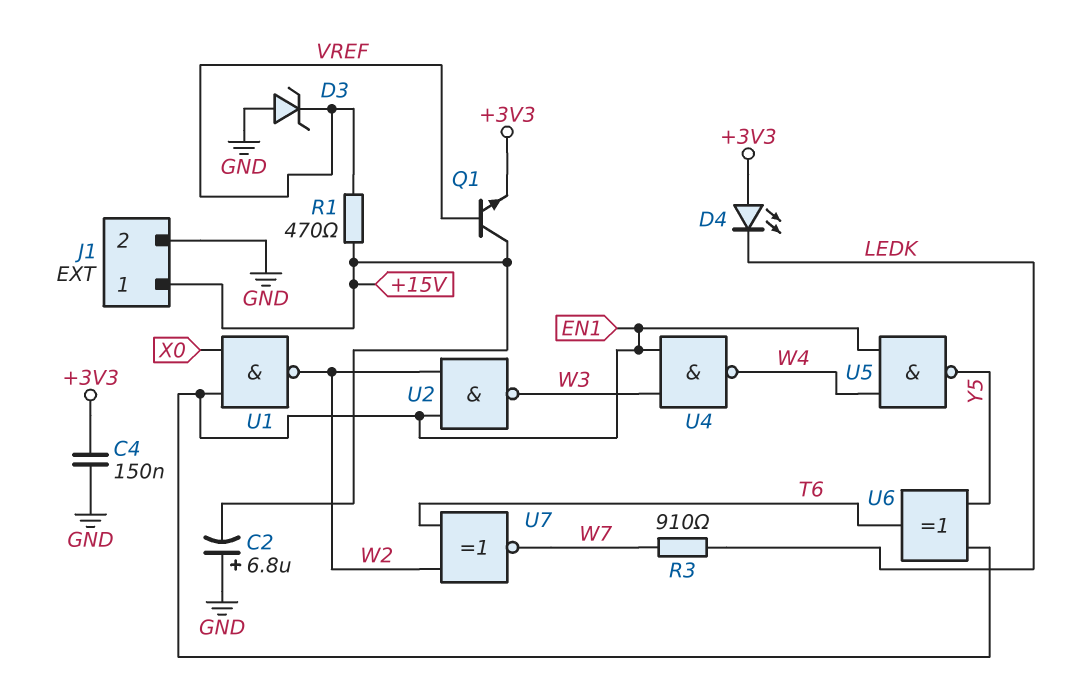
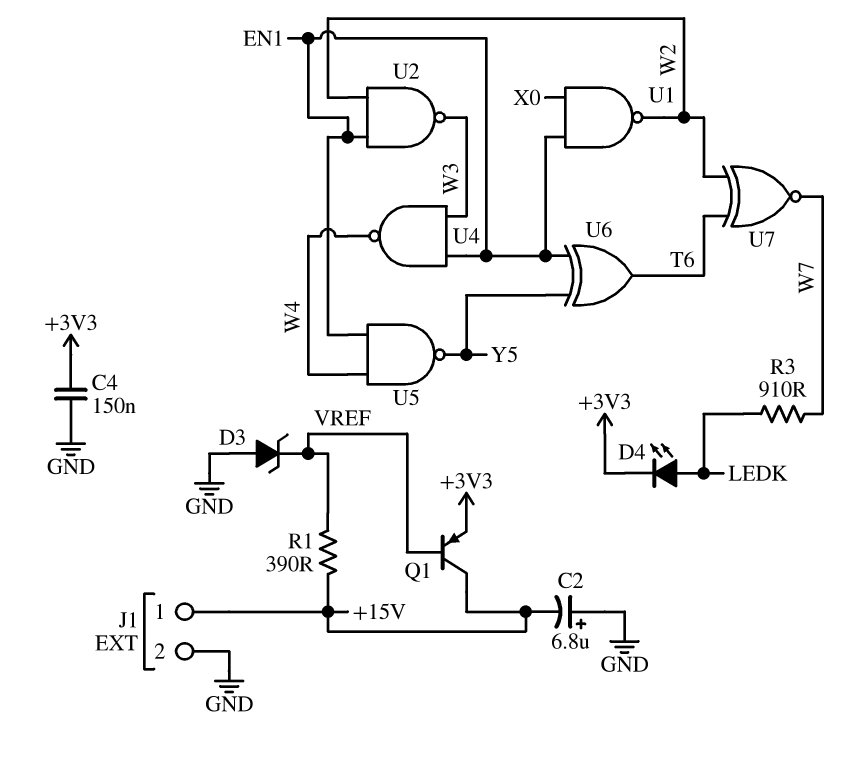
D4: LED (A +3V3, K LEDK) -> LED (A LEDK, K +3V3)
Q1: NPN (B VREF, C +15V, E +3V3) -> PNP (B VREF, C +15V, E +3V3)
R1: 470 (+15V, VREF) -> 390 (+15V, VREF)

